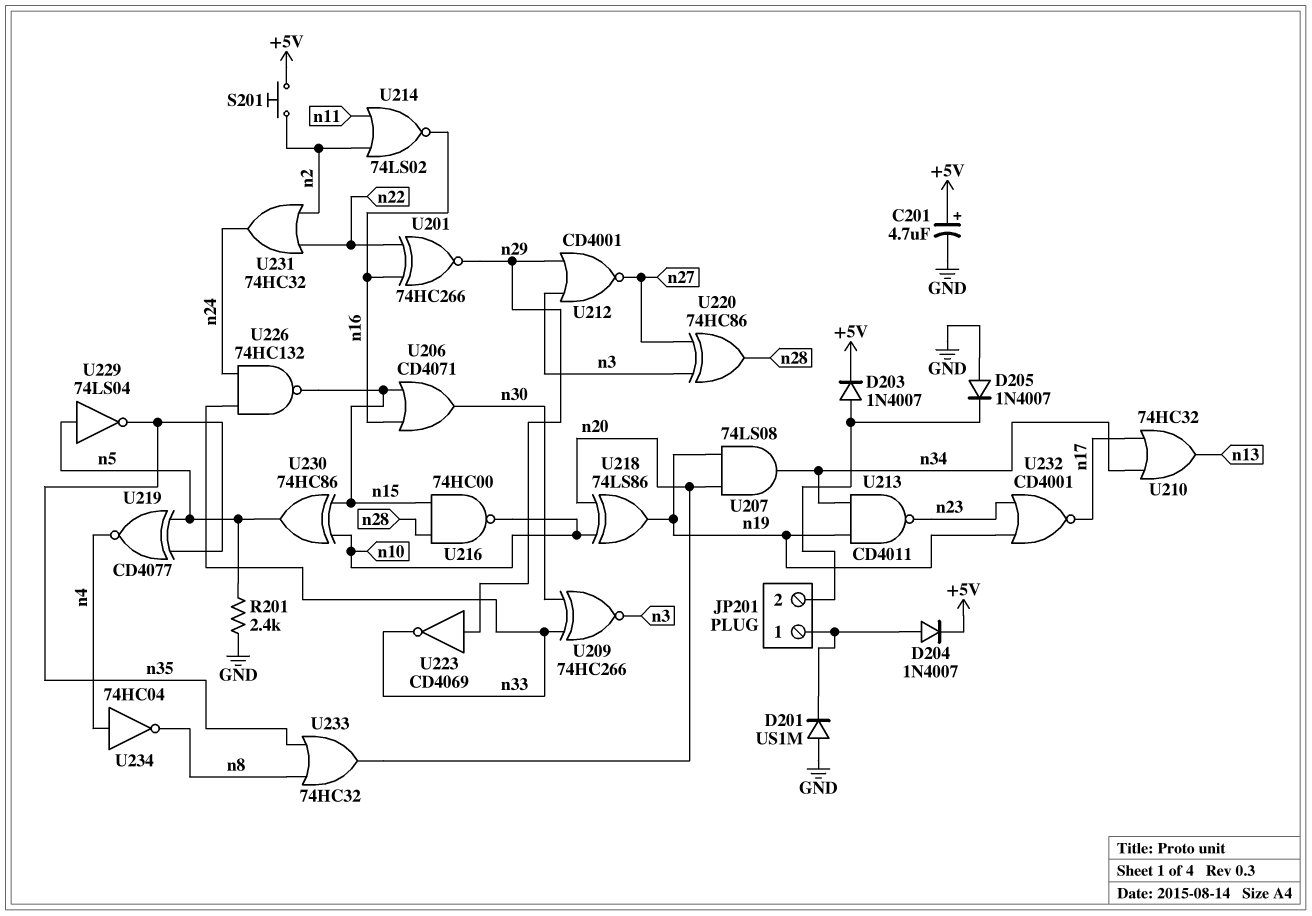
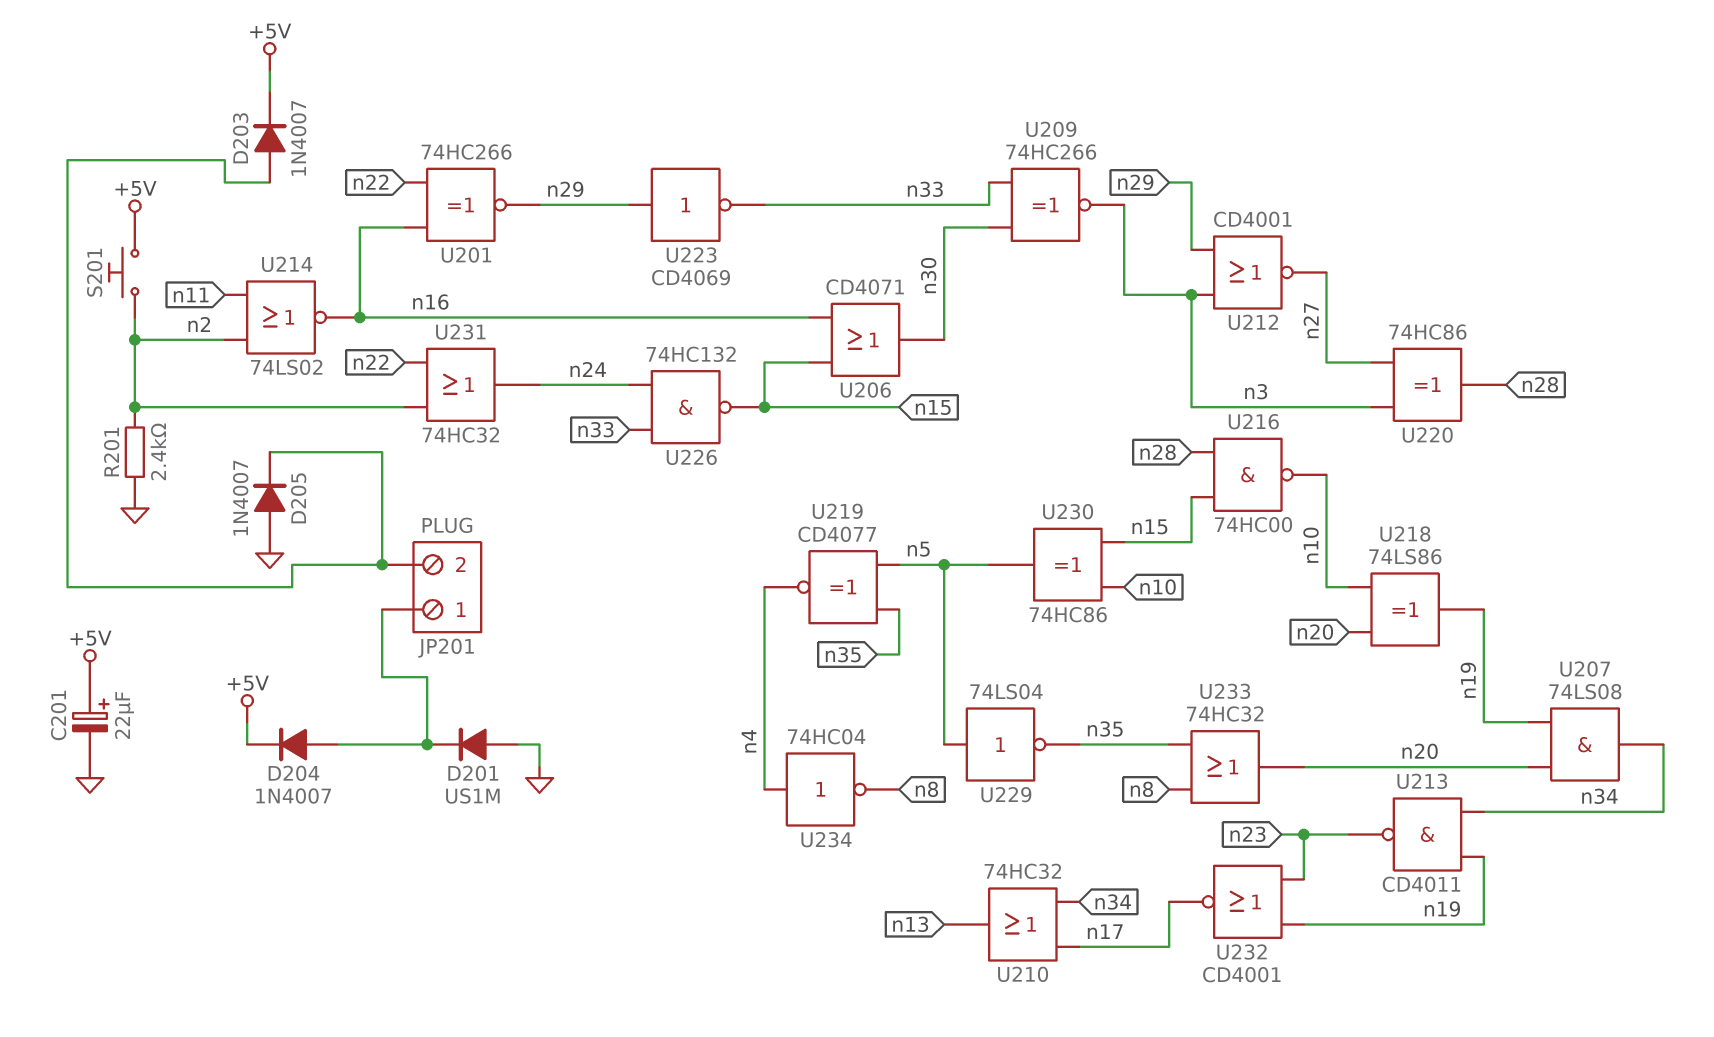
C201: 4.7uF (plus +5V, minus GND) -> 22uF (plus +5V, minus GND)
R201: 2.4k (GND, n5) -> 2.4k (GND, n2)

